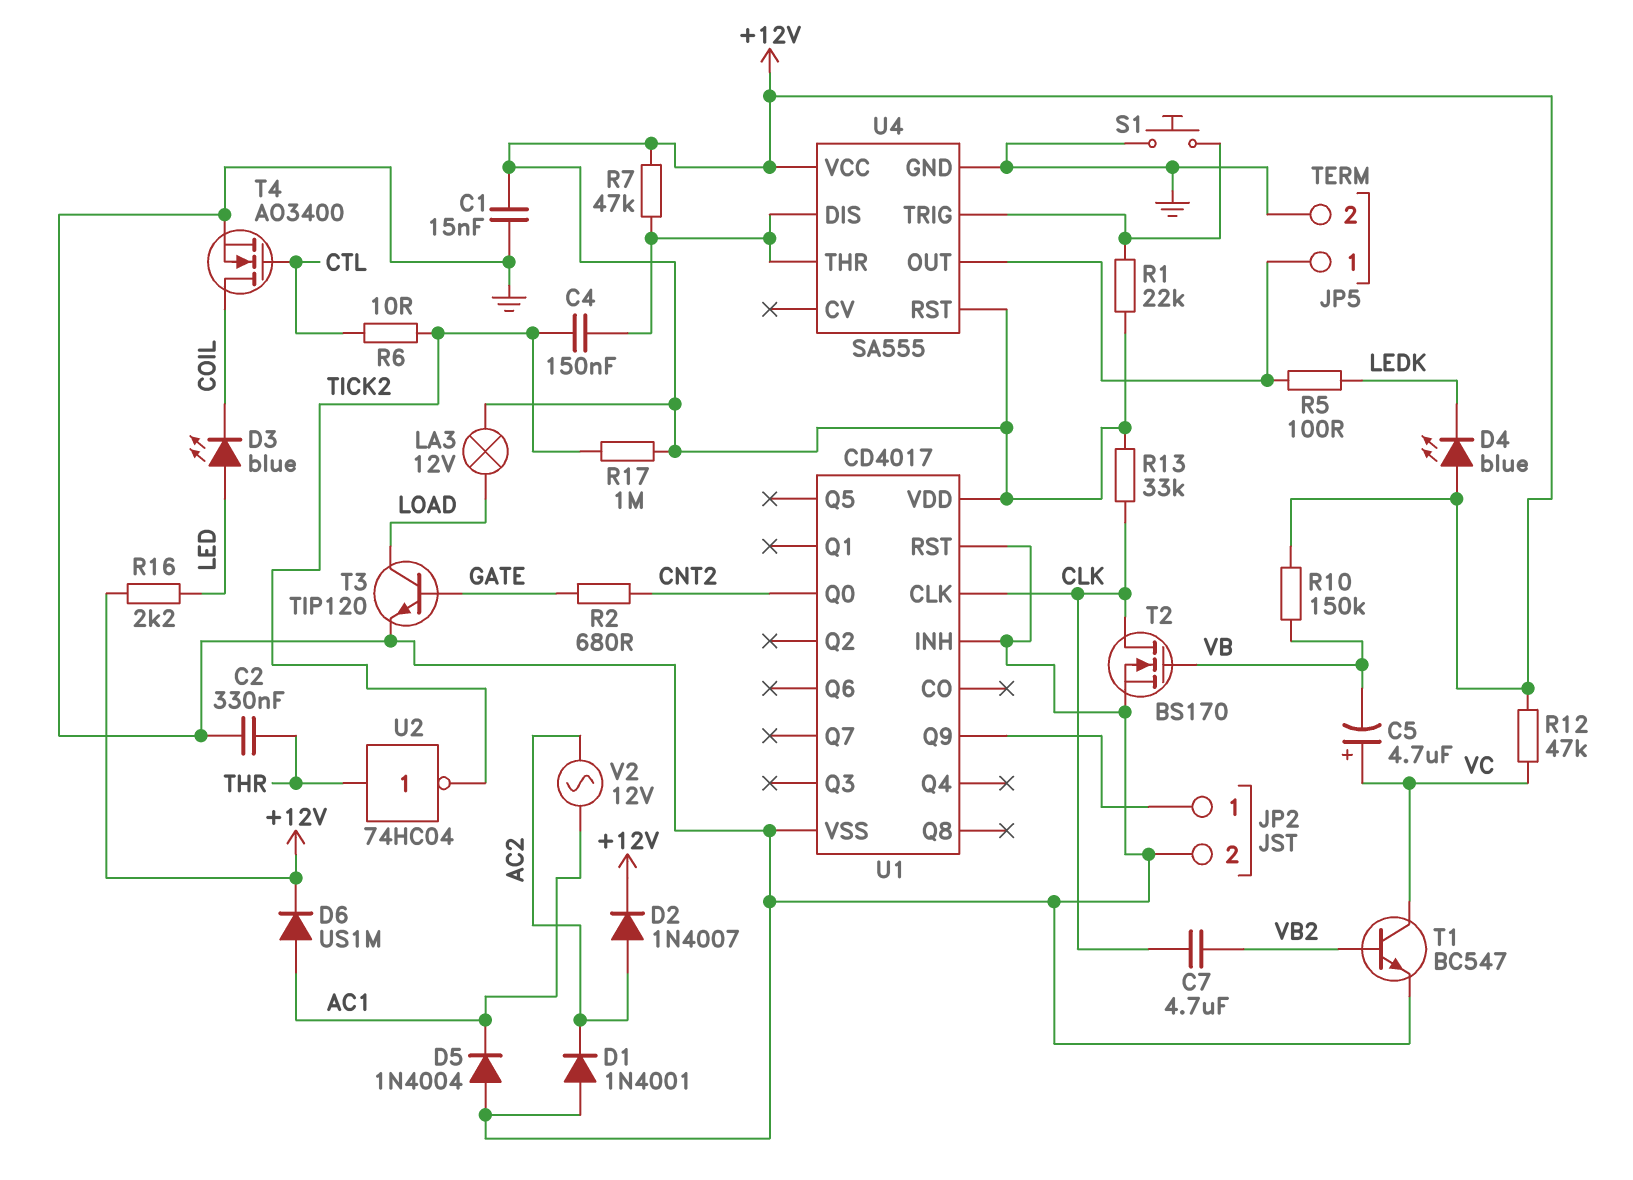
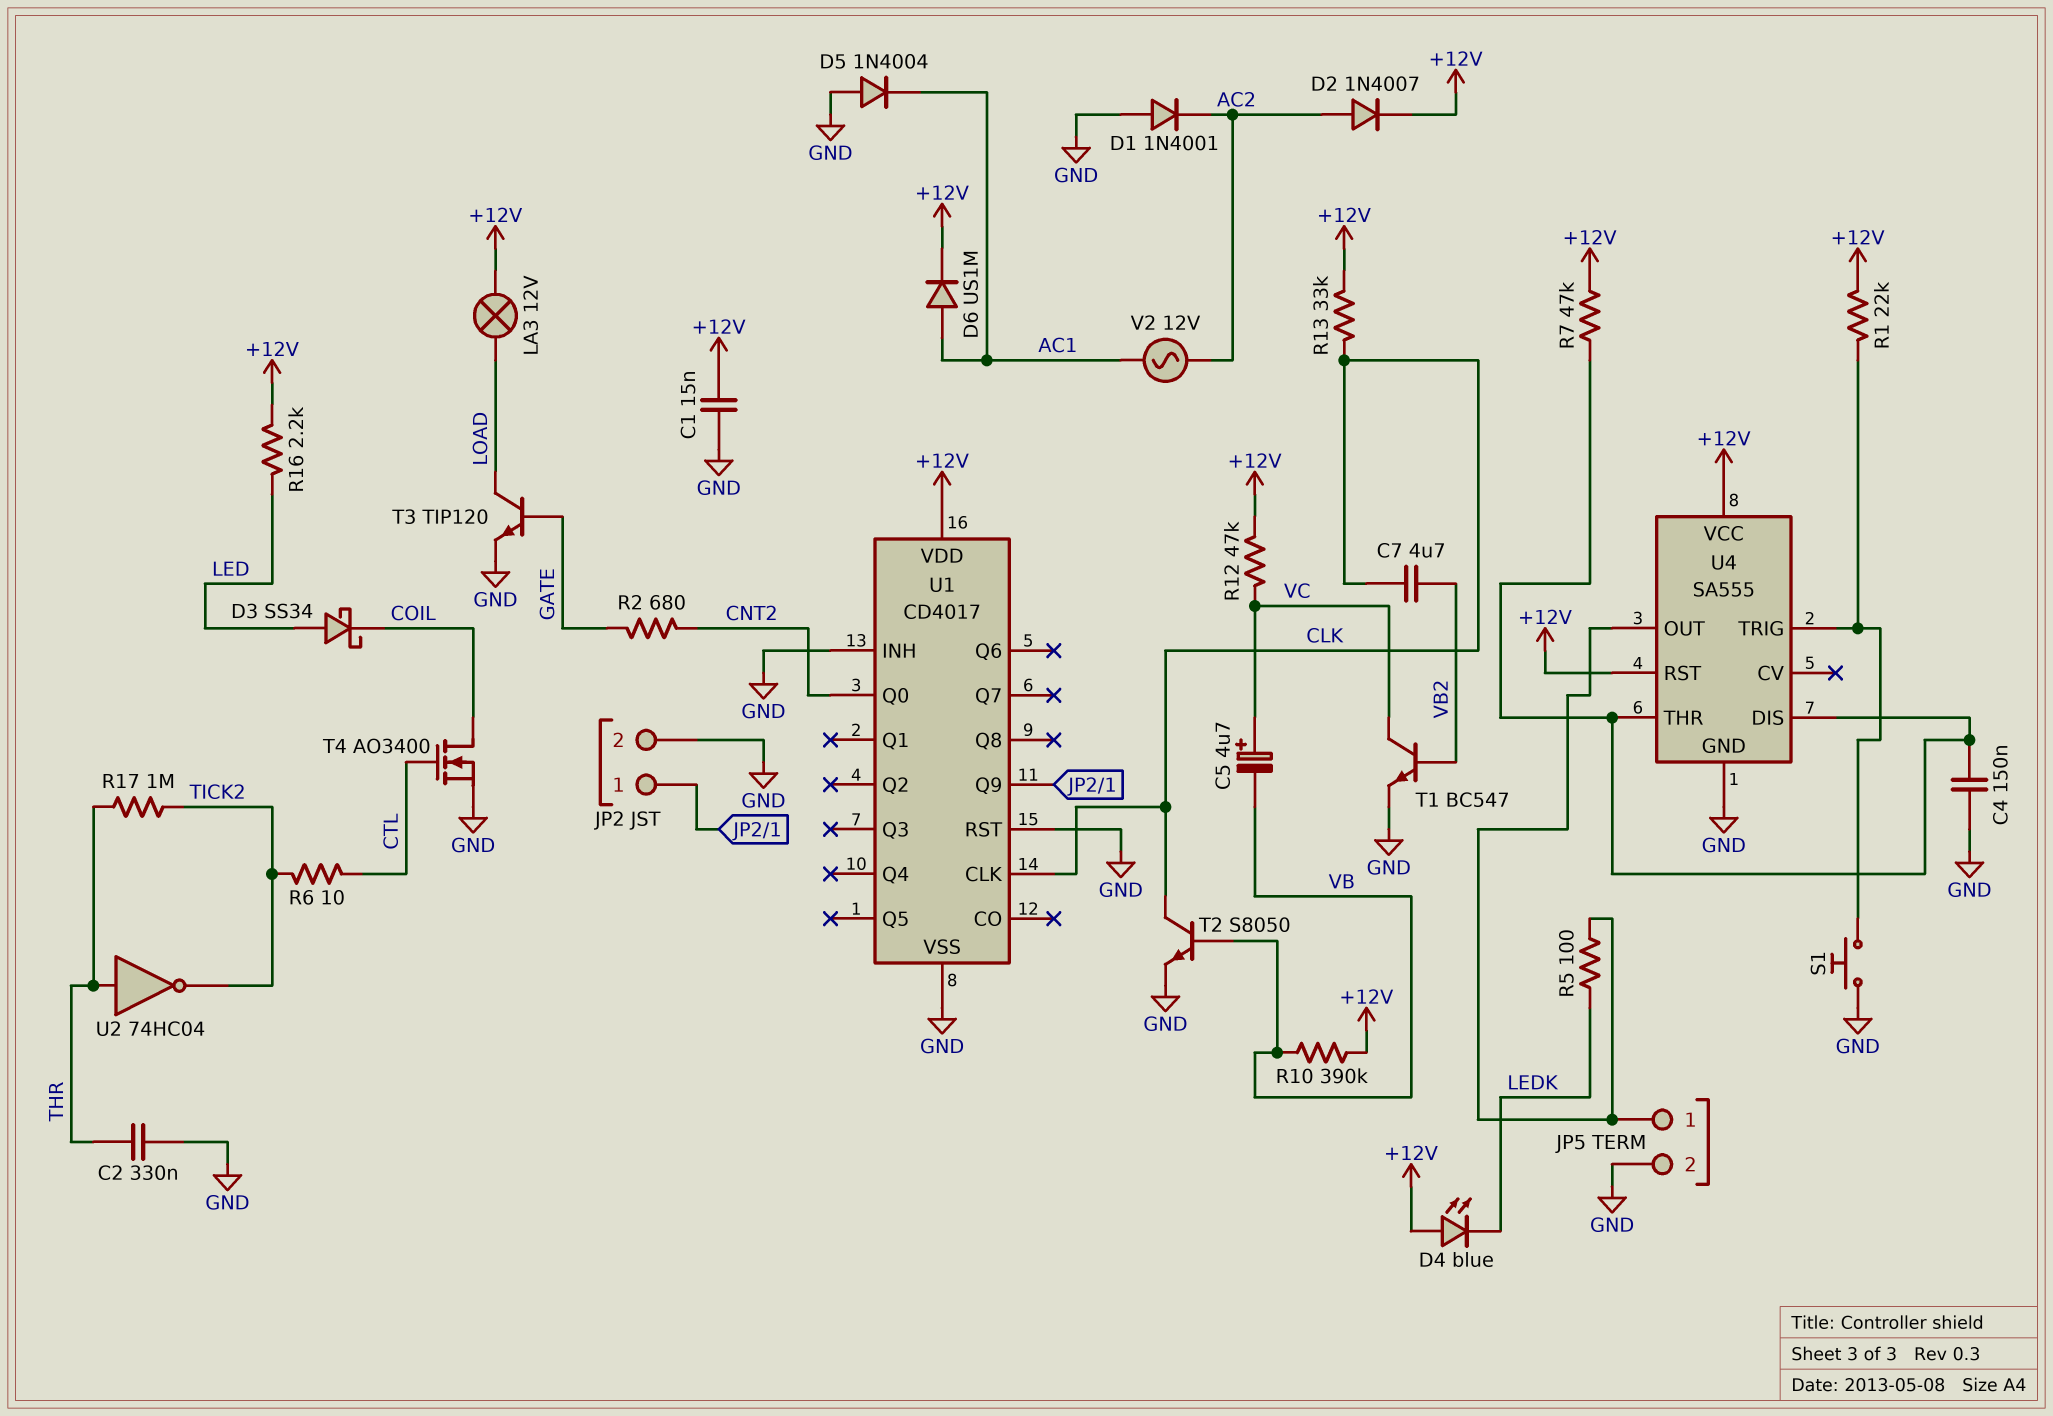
C4: 150nF (TICK2, U4/DIS) -> 150nF (GND, U4/DIS)
D3: LED blue (A LED, K COIL) -> schottky SS34 (A LED, K COIL)
R10: 150k (+12V, VB) -> 390k (+12V, VB)
R17: 1M (+12V, TICK2) -> 1M (THR, TICK2)
T2: NMOS BS170 (G VB, D CLK, S GND) -> NPN S8050 (B VB, C CLK, E GND)

